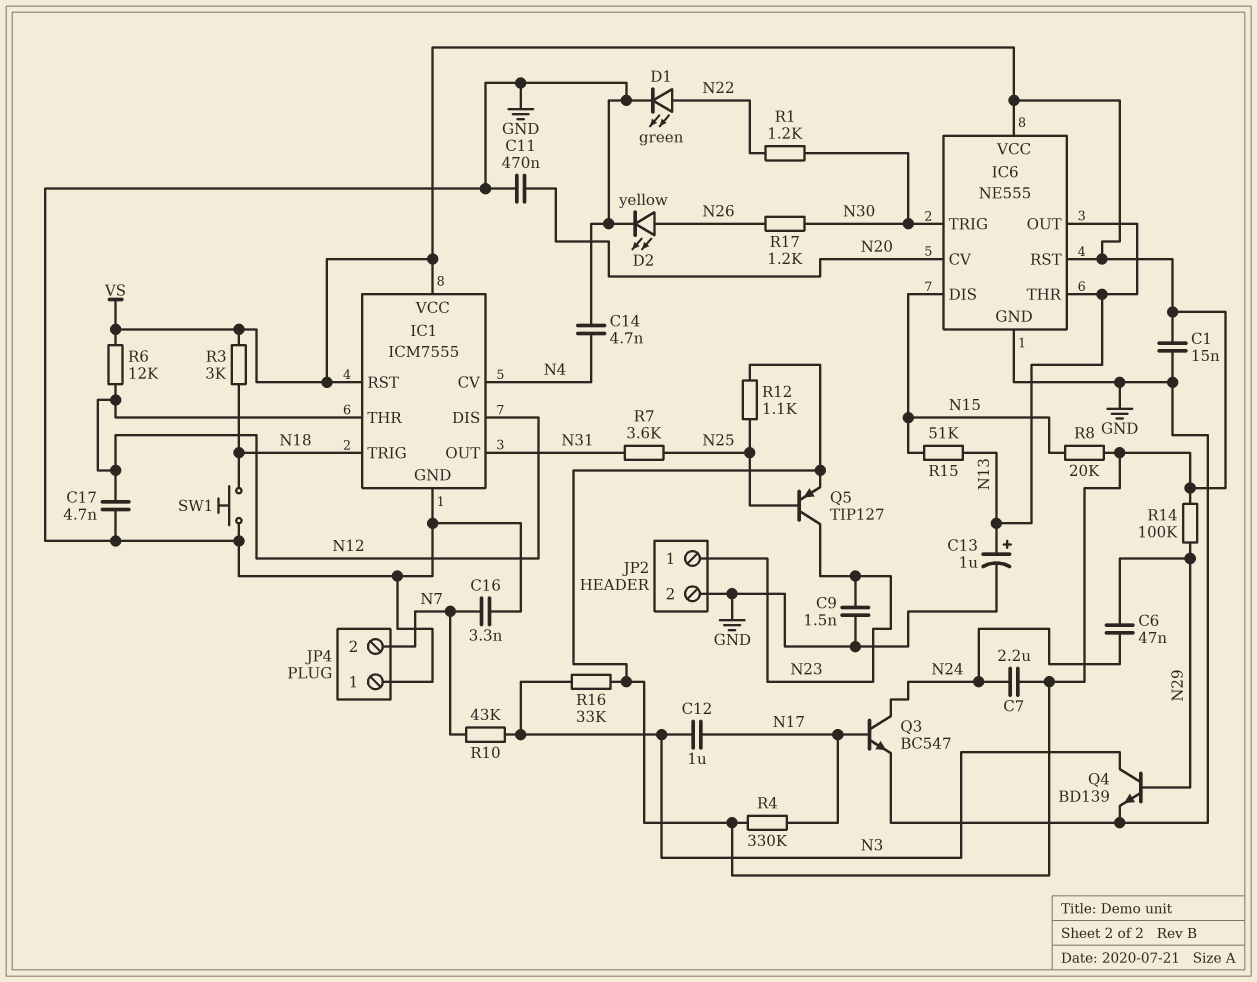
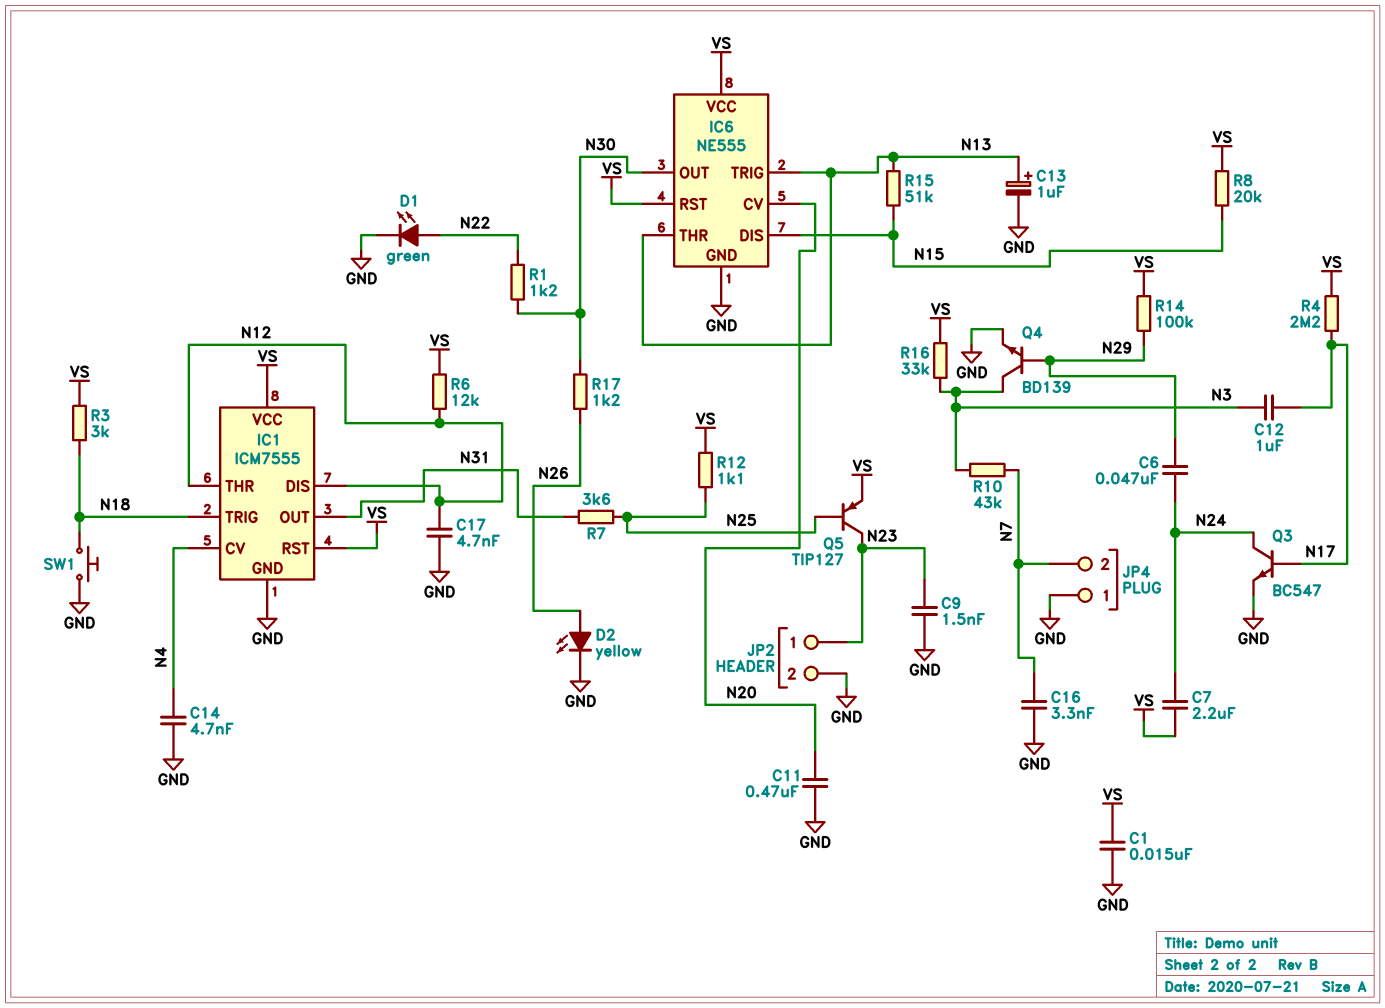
IC6 pin OUT: N13 -> N30
IC6 pin TRIG: N30 -> N13
R4: 330k (N17, VS) -> 2.2M (N17, VS)

